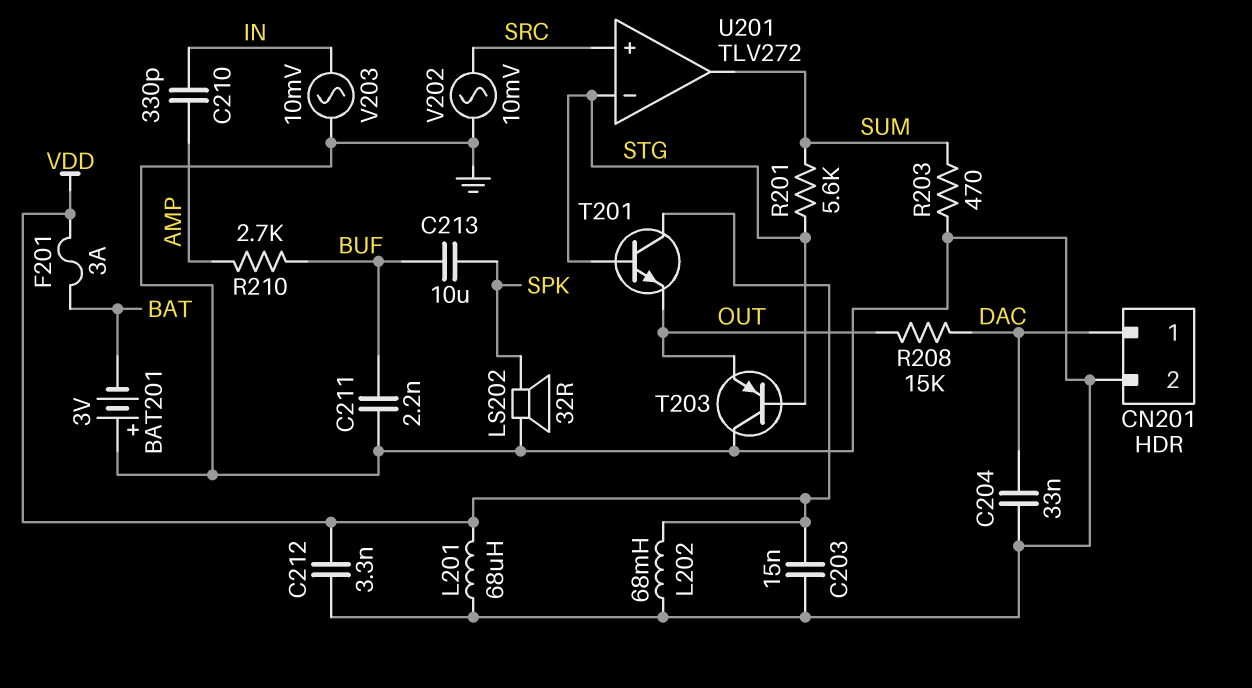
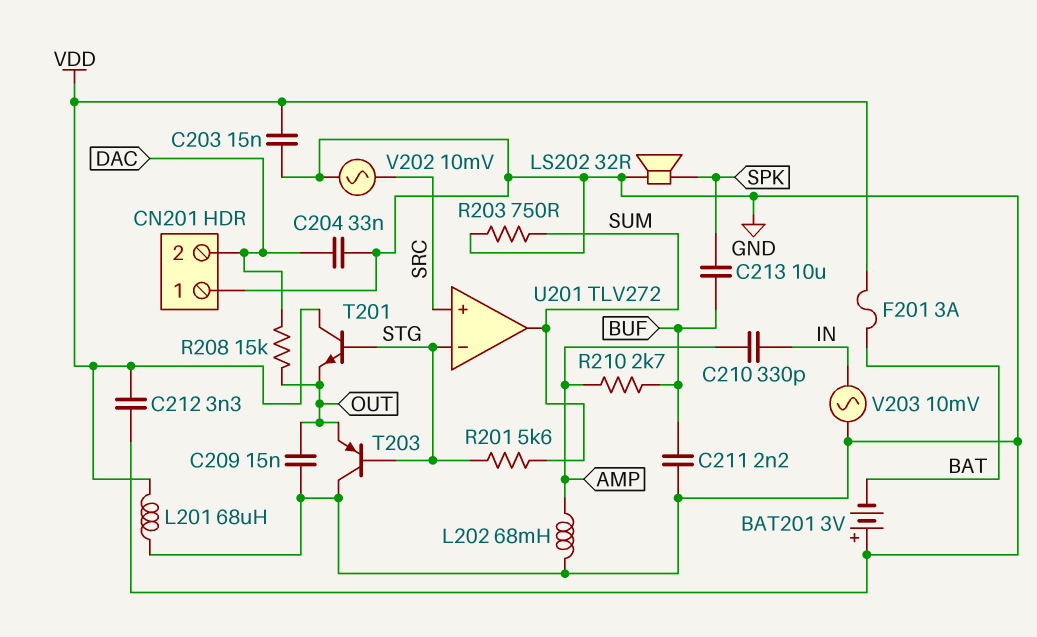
C209: none -> 15nF (GND, OUT)
CN201 pin 1: DAC -> GND
CN201 pin 2: GND -> DAC
L202: 68mH (GND, VDD) -> 68mH (AMP, GND)
R203: 470 (GND, SUM) -> 750 (GND, SUM)

